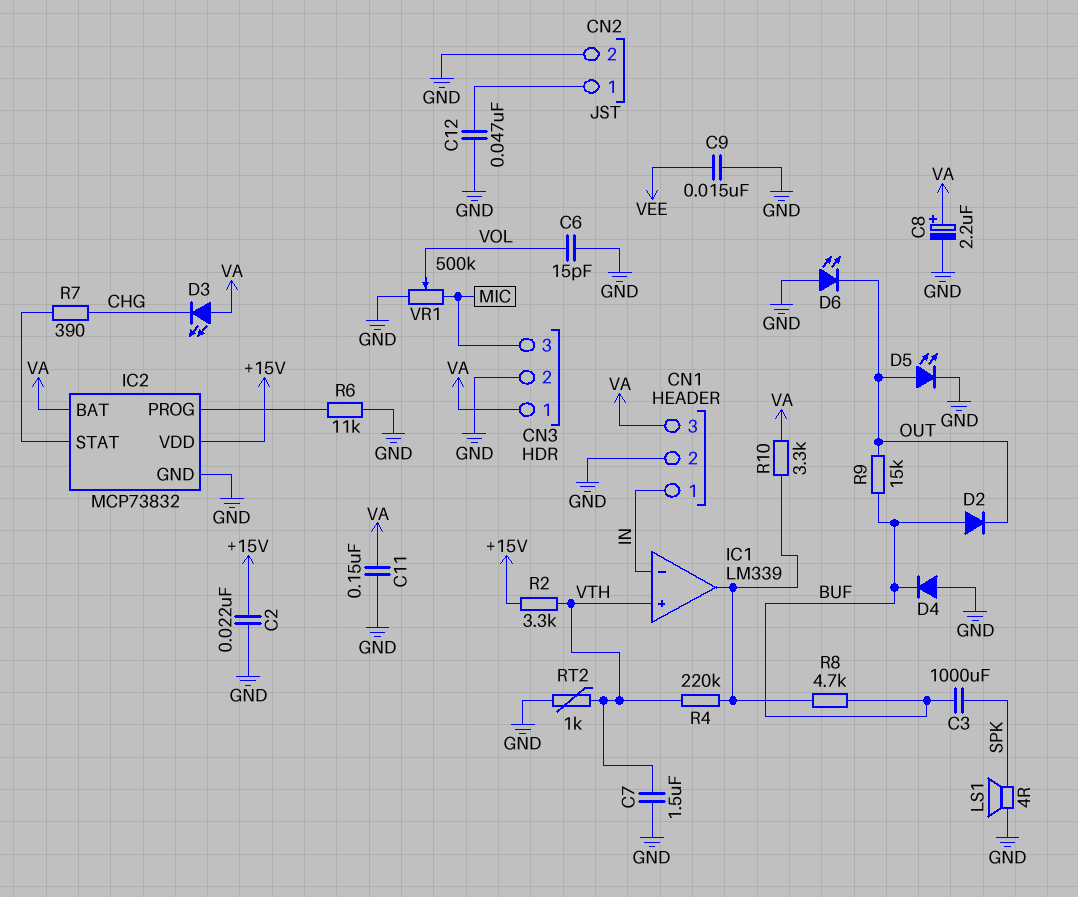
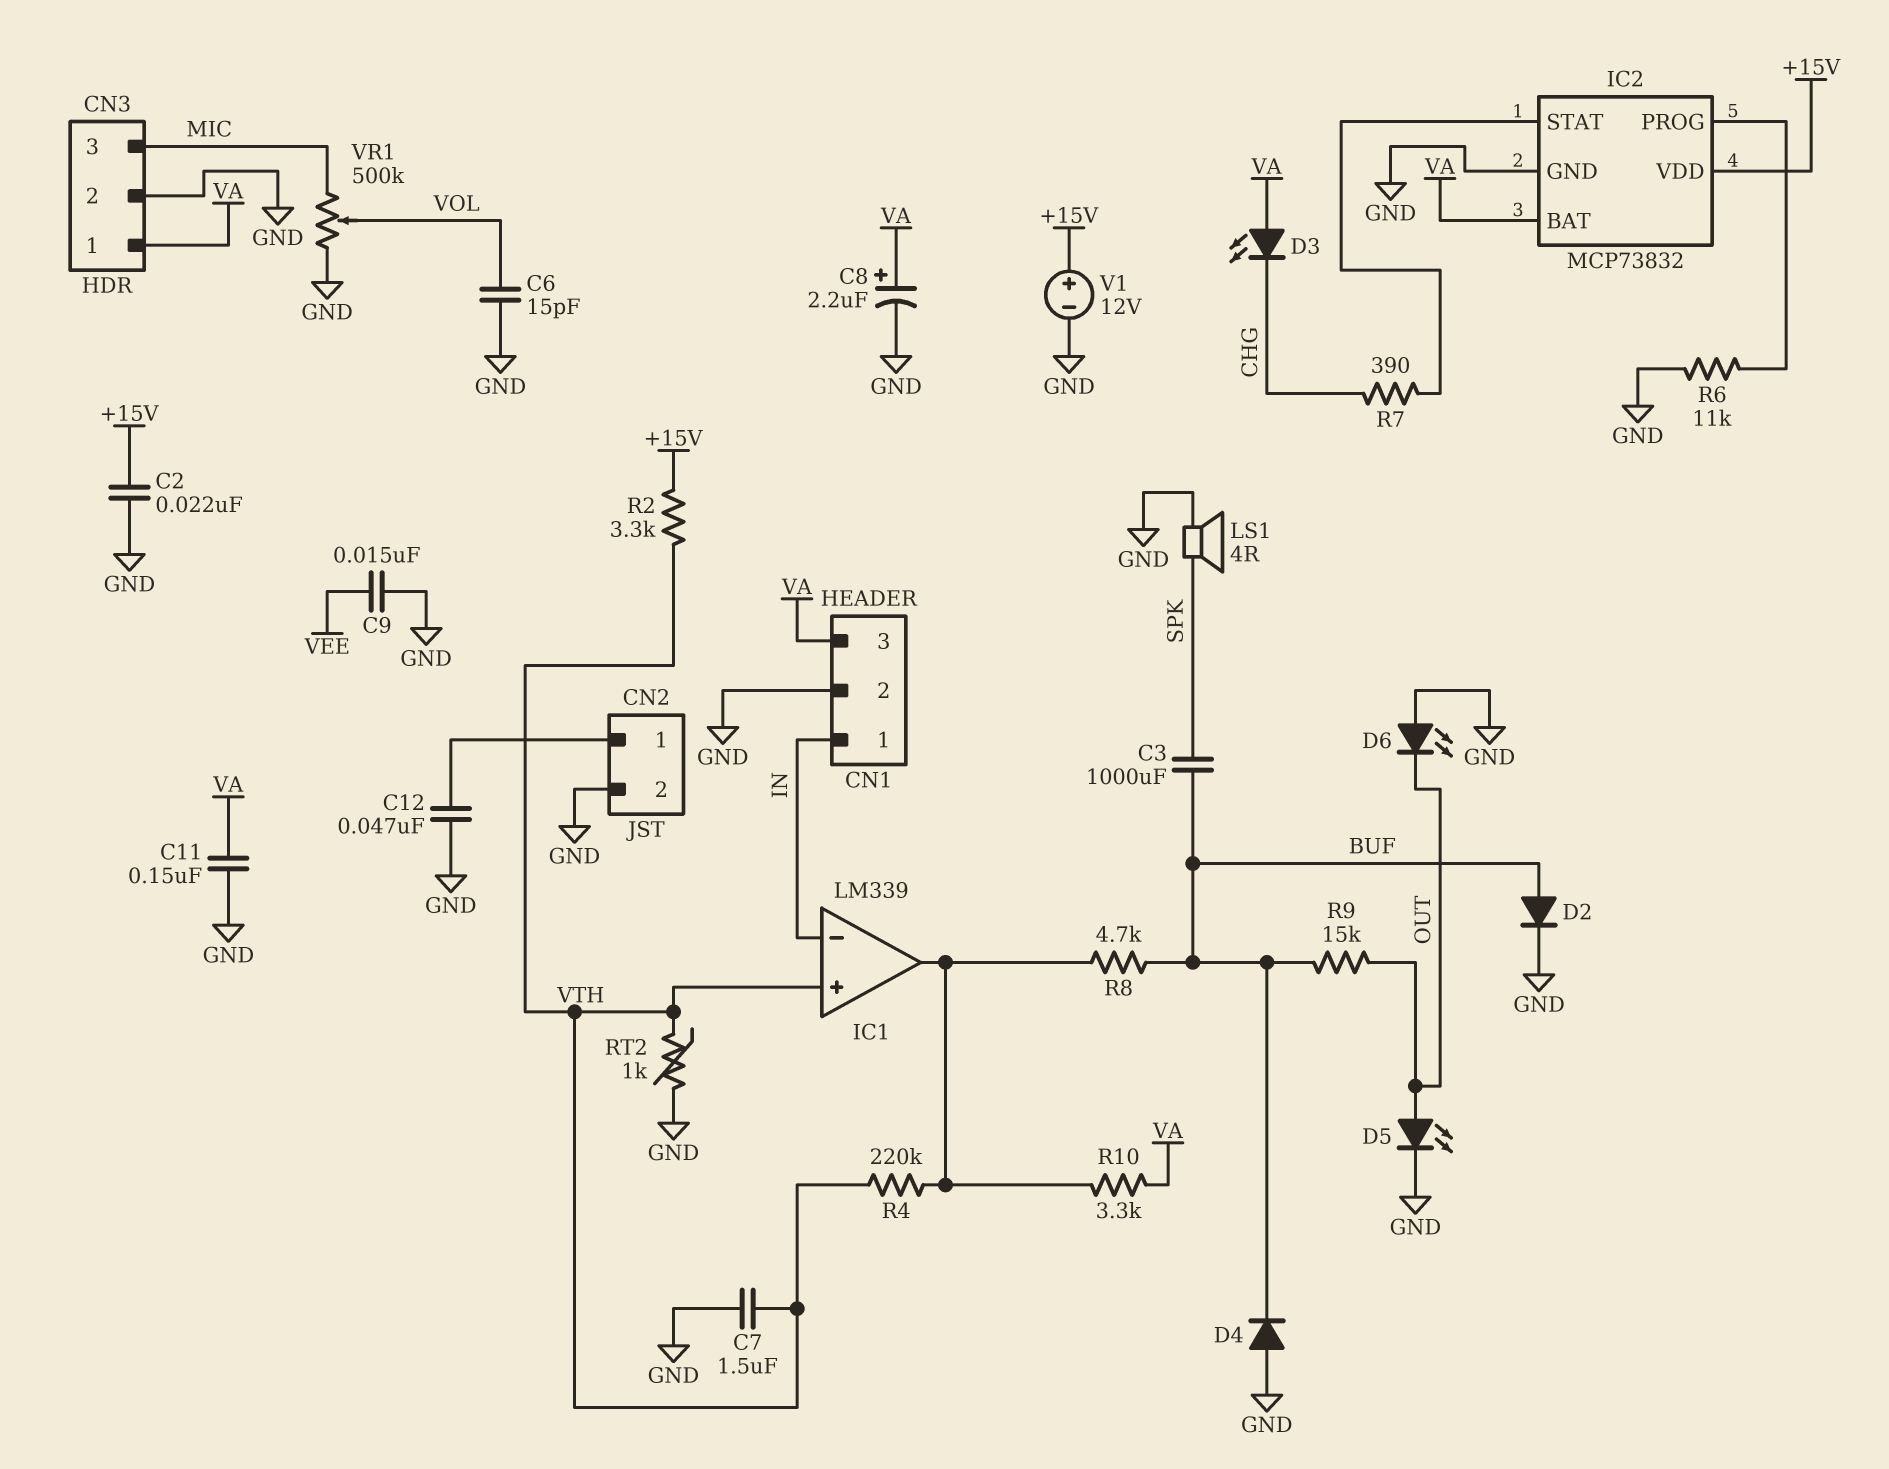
D2: diode (A BUF, K OUT) -> diode (A BUF, K GND)
V1: none -> 12V (plus +15V, minus GND)

